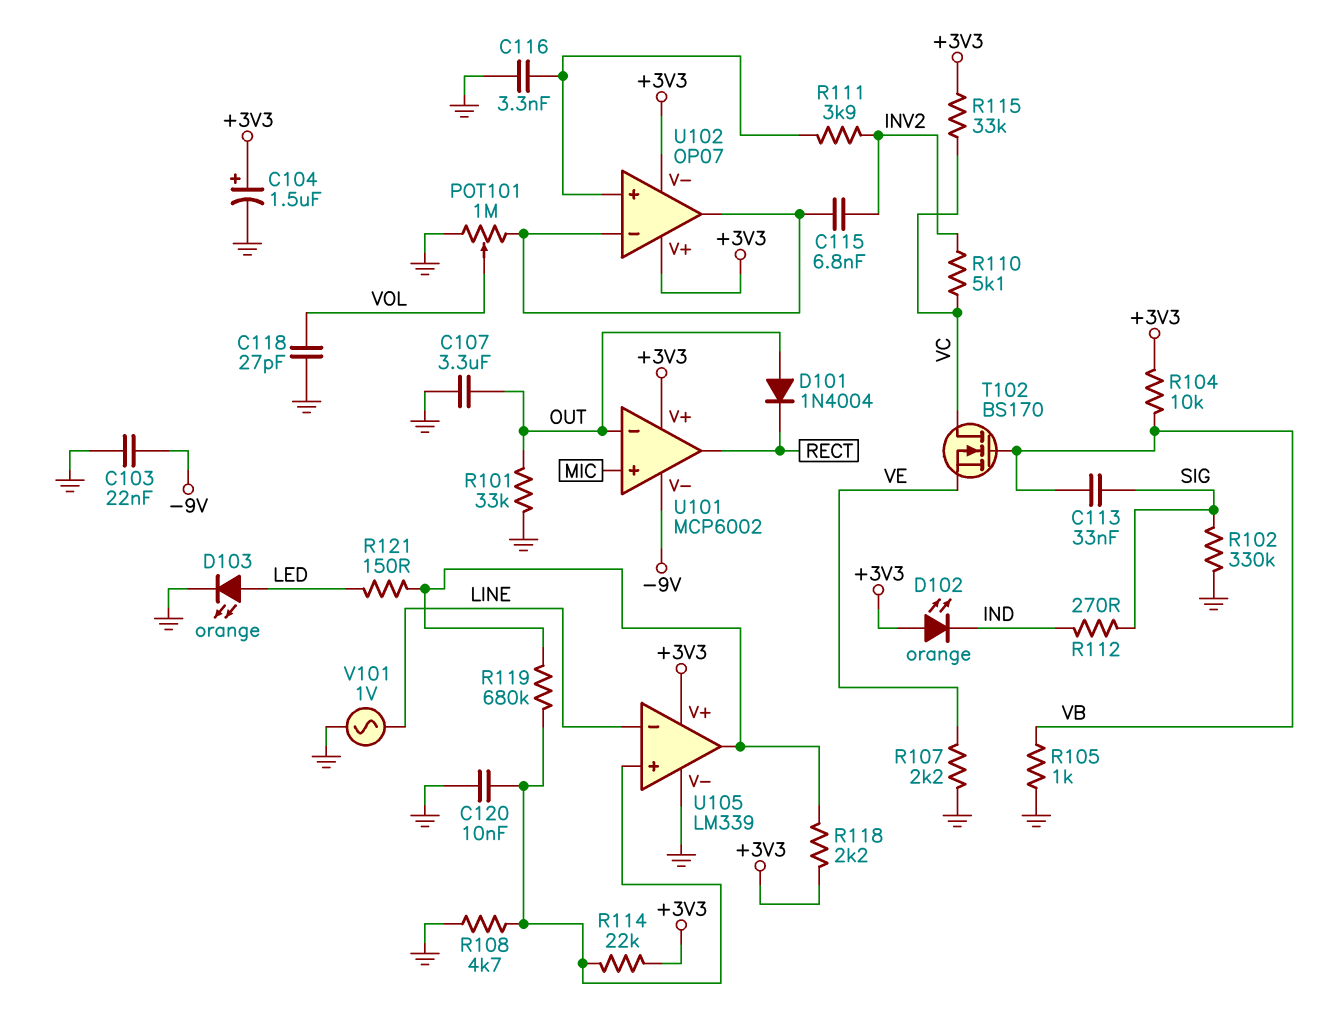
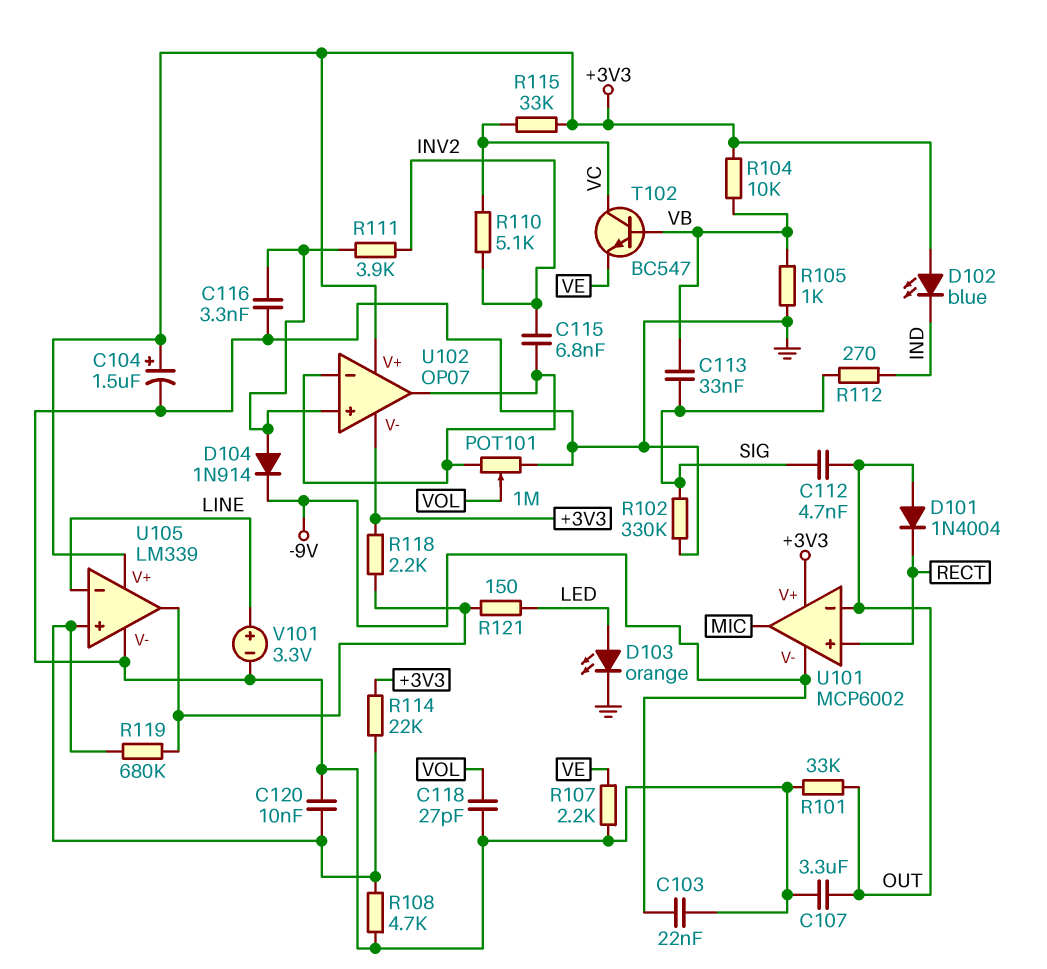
C112: none -> 4.7nF (OUT, SIG)
D102: LED orange (A +3V3, K IND) -> LED blue (A +3V3, K IND)
D104: none -> diode 1N914 (A U102/in+, K -9V)
T102: NMOS BS170 (G VB, D VC, S VE) -> NPN BC547 (B VB, C VC, E VE)
U101 pin in+: MIC -> RECT
U101 pin out: RECT -> MIC
V101: AC 1V (GND, LINE) -> 3.3V (plus LINE, minus GND)

